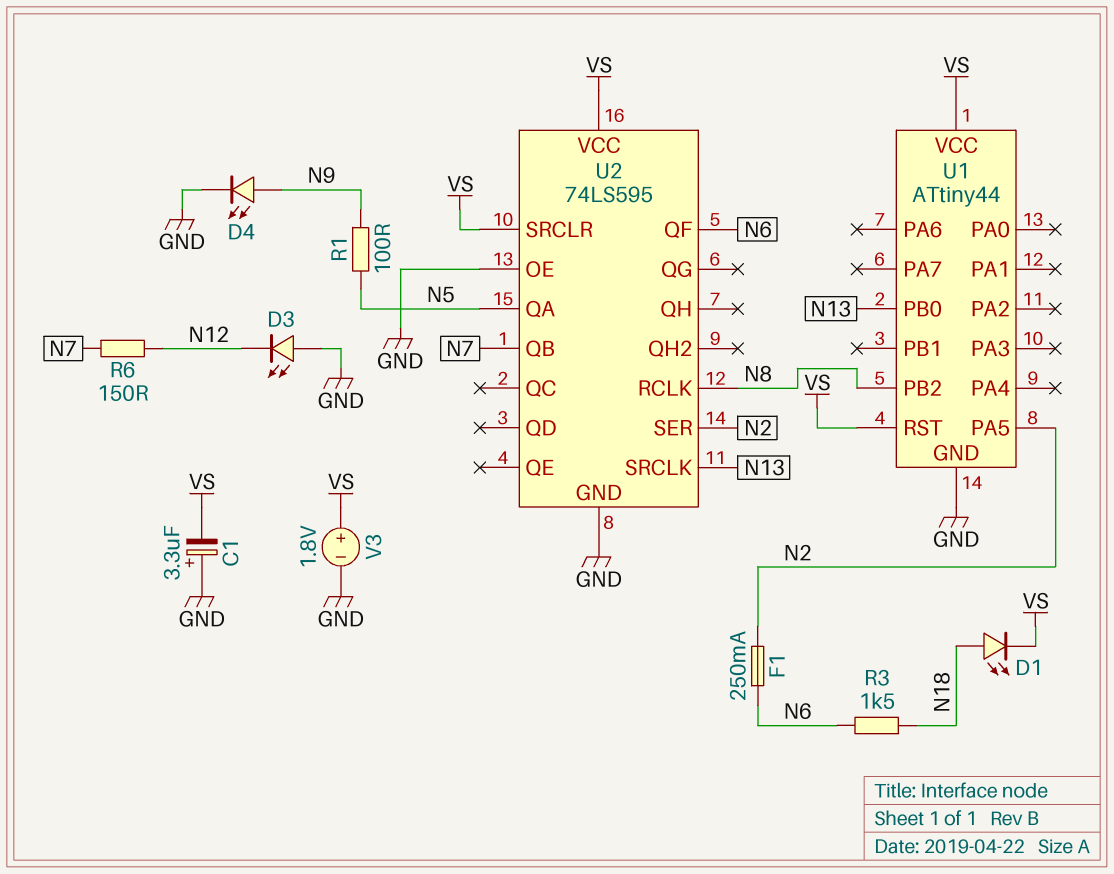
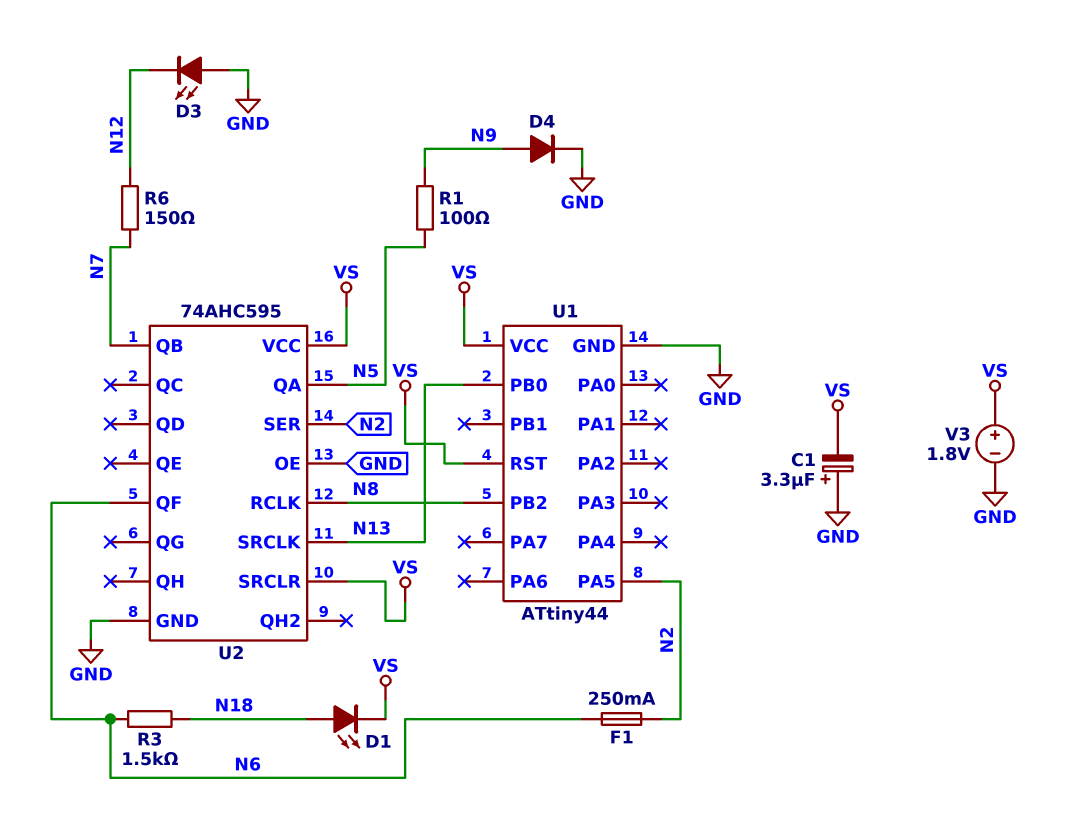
D4: LED (A N9, K GND) -> diode (A N9, K GND)
U2: 74LS595 -> 74AHC595

